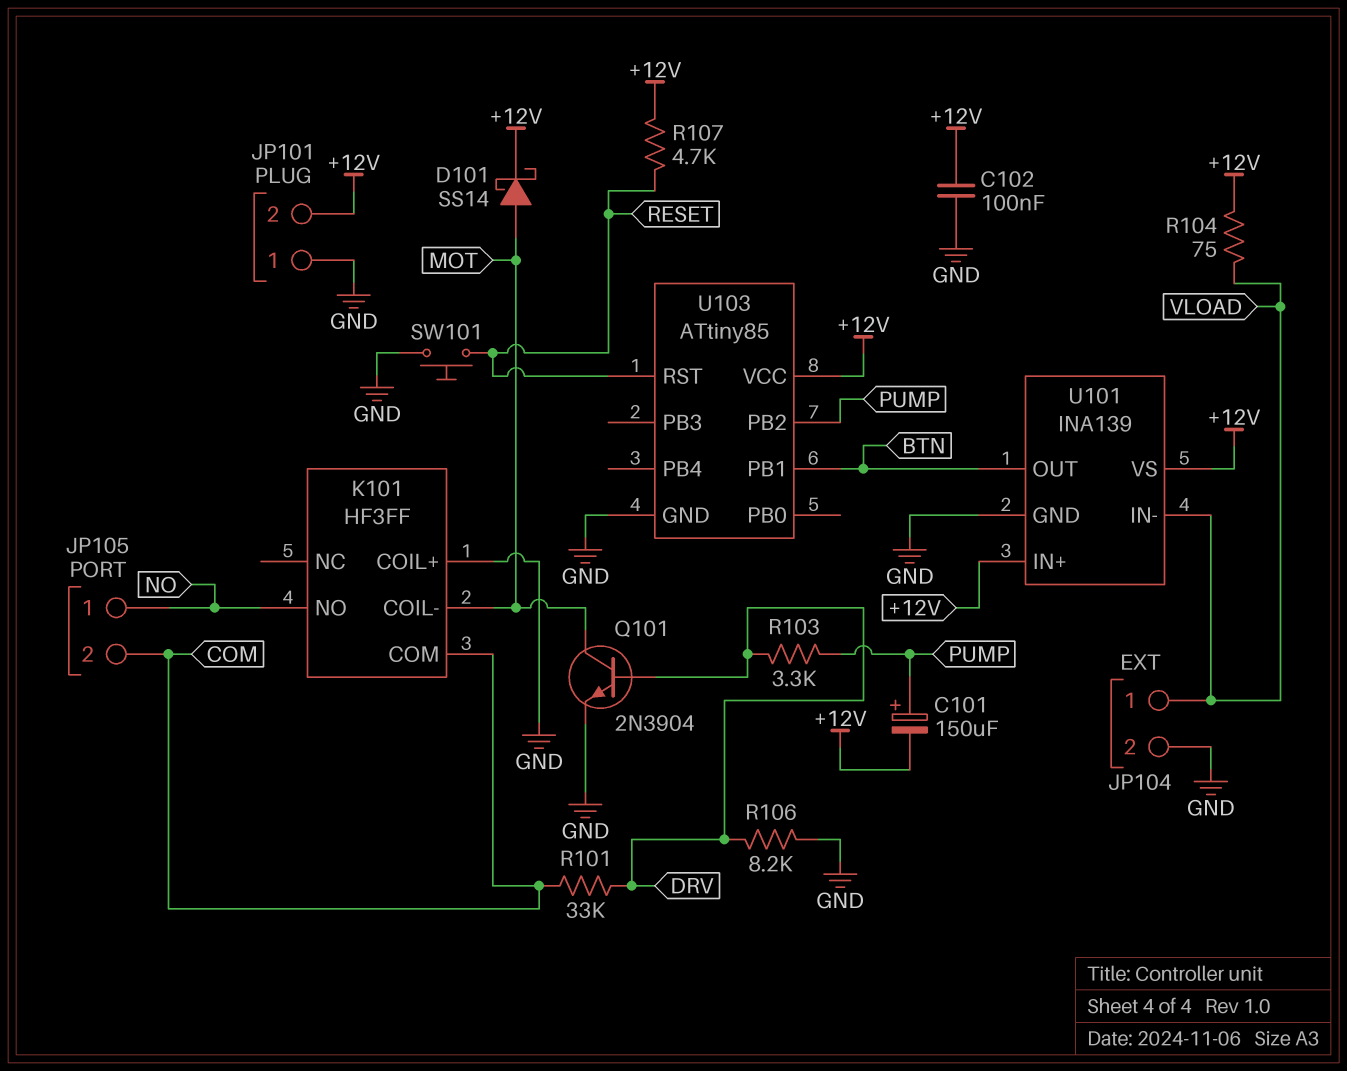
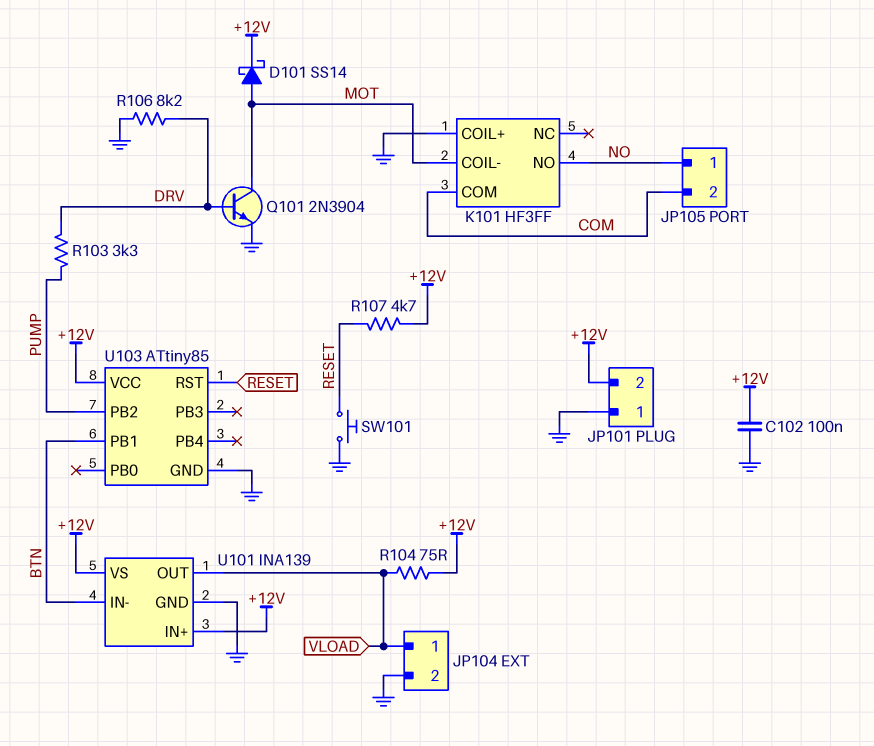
C101: 150uF (plus PUMP, minus +12V) -> none
R101: 33k (COM, DRV) -> none
U101 pin IN-: VLOAD -> BTN
U101 pin OUT: BTN -> VLOAD

